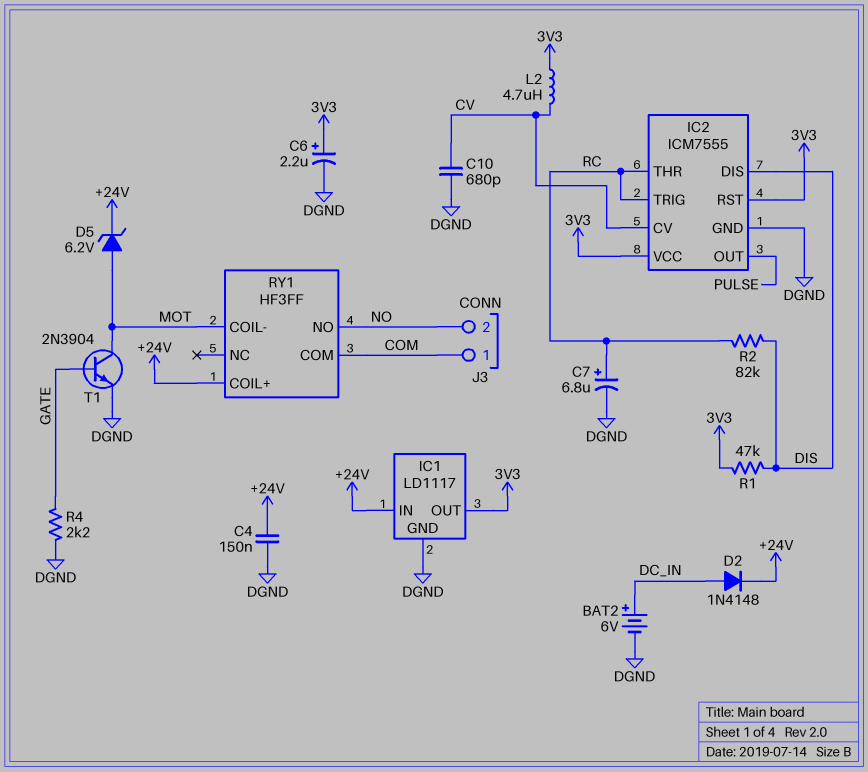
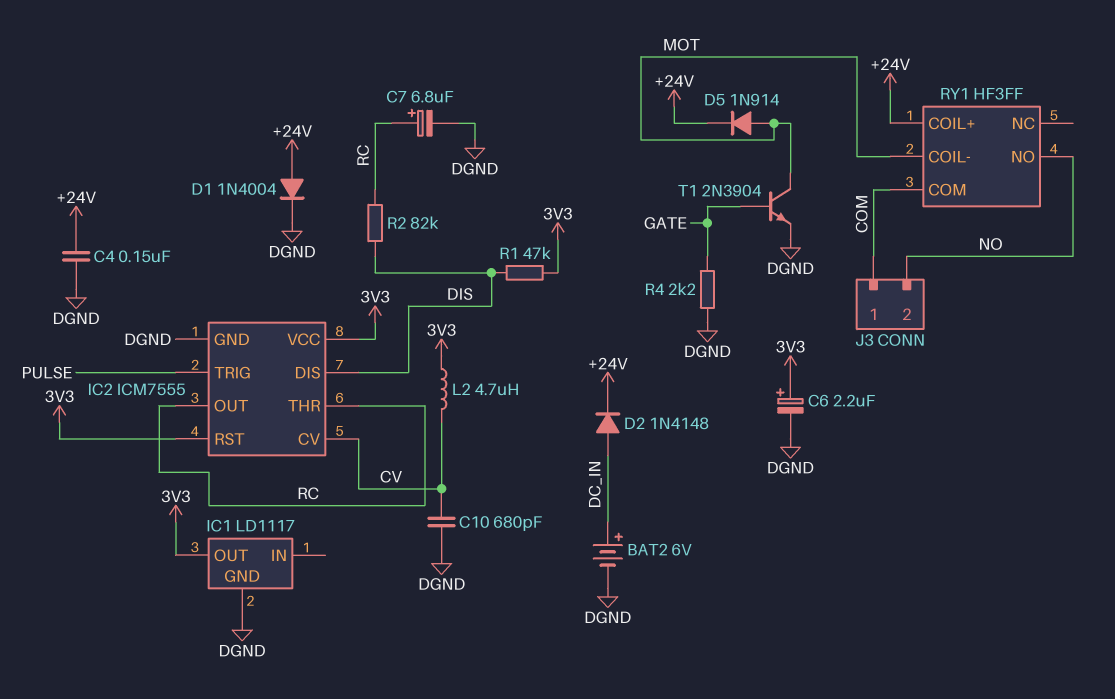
D1: none -> diode 1N4004 (A +24V, K DGND)
D5: zener 6.2V (A MOT, K +24V) -> diode 1N914 (A MOT, K +24V)
IC1 pin IN: +24V -> none
IC2 pin OUT: PULSE -> RC
IC2 pin TRIG: RC -> PULSE

